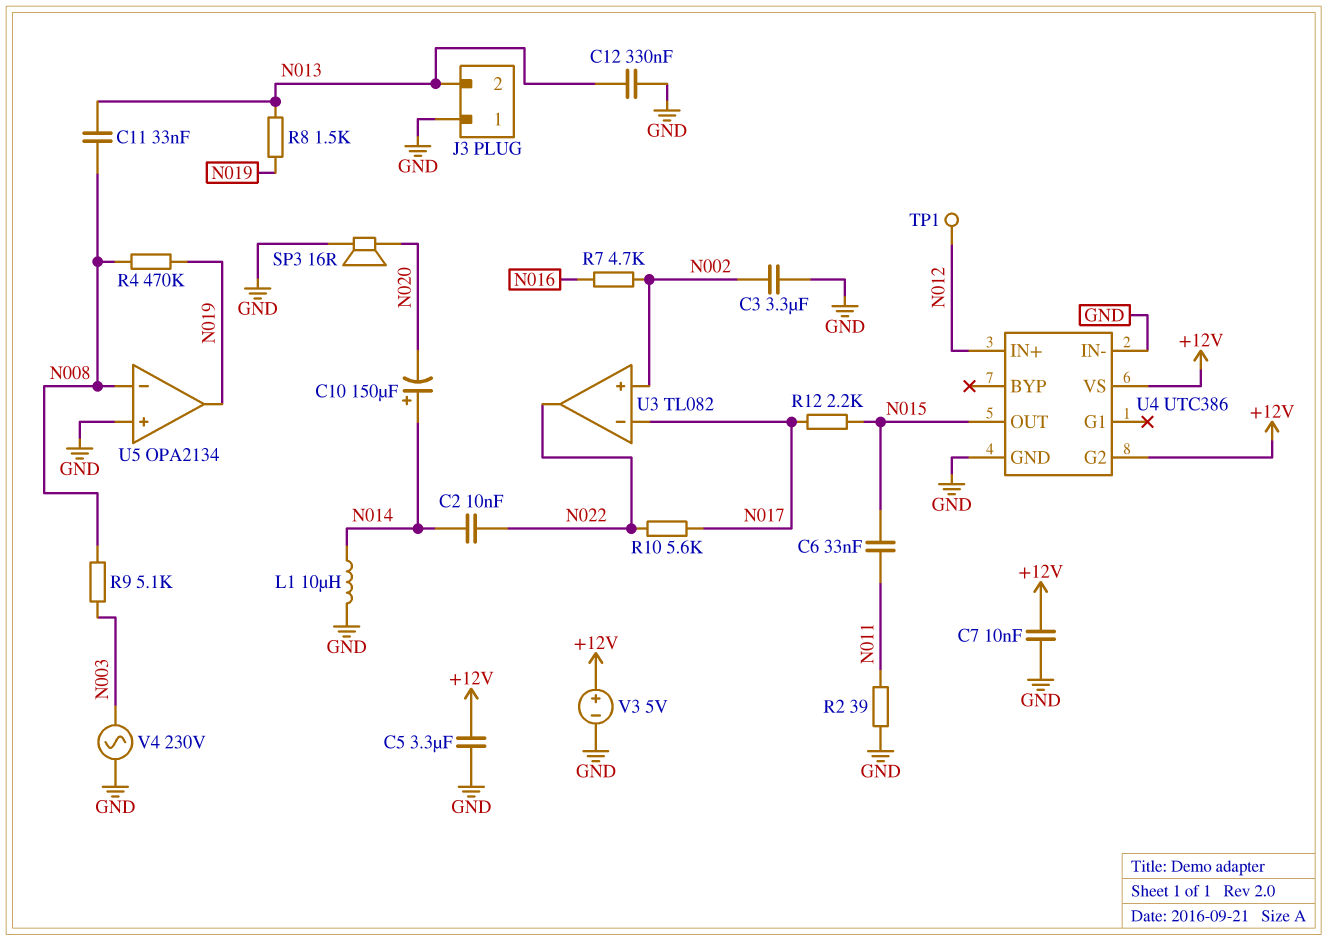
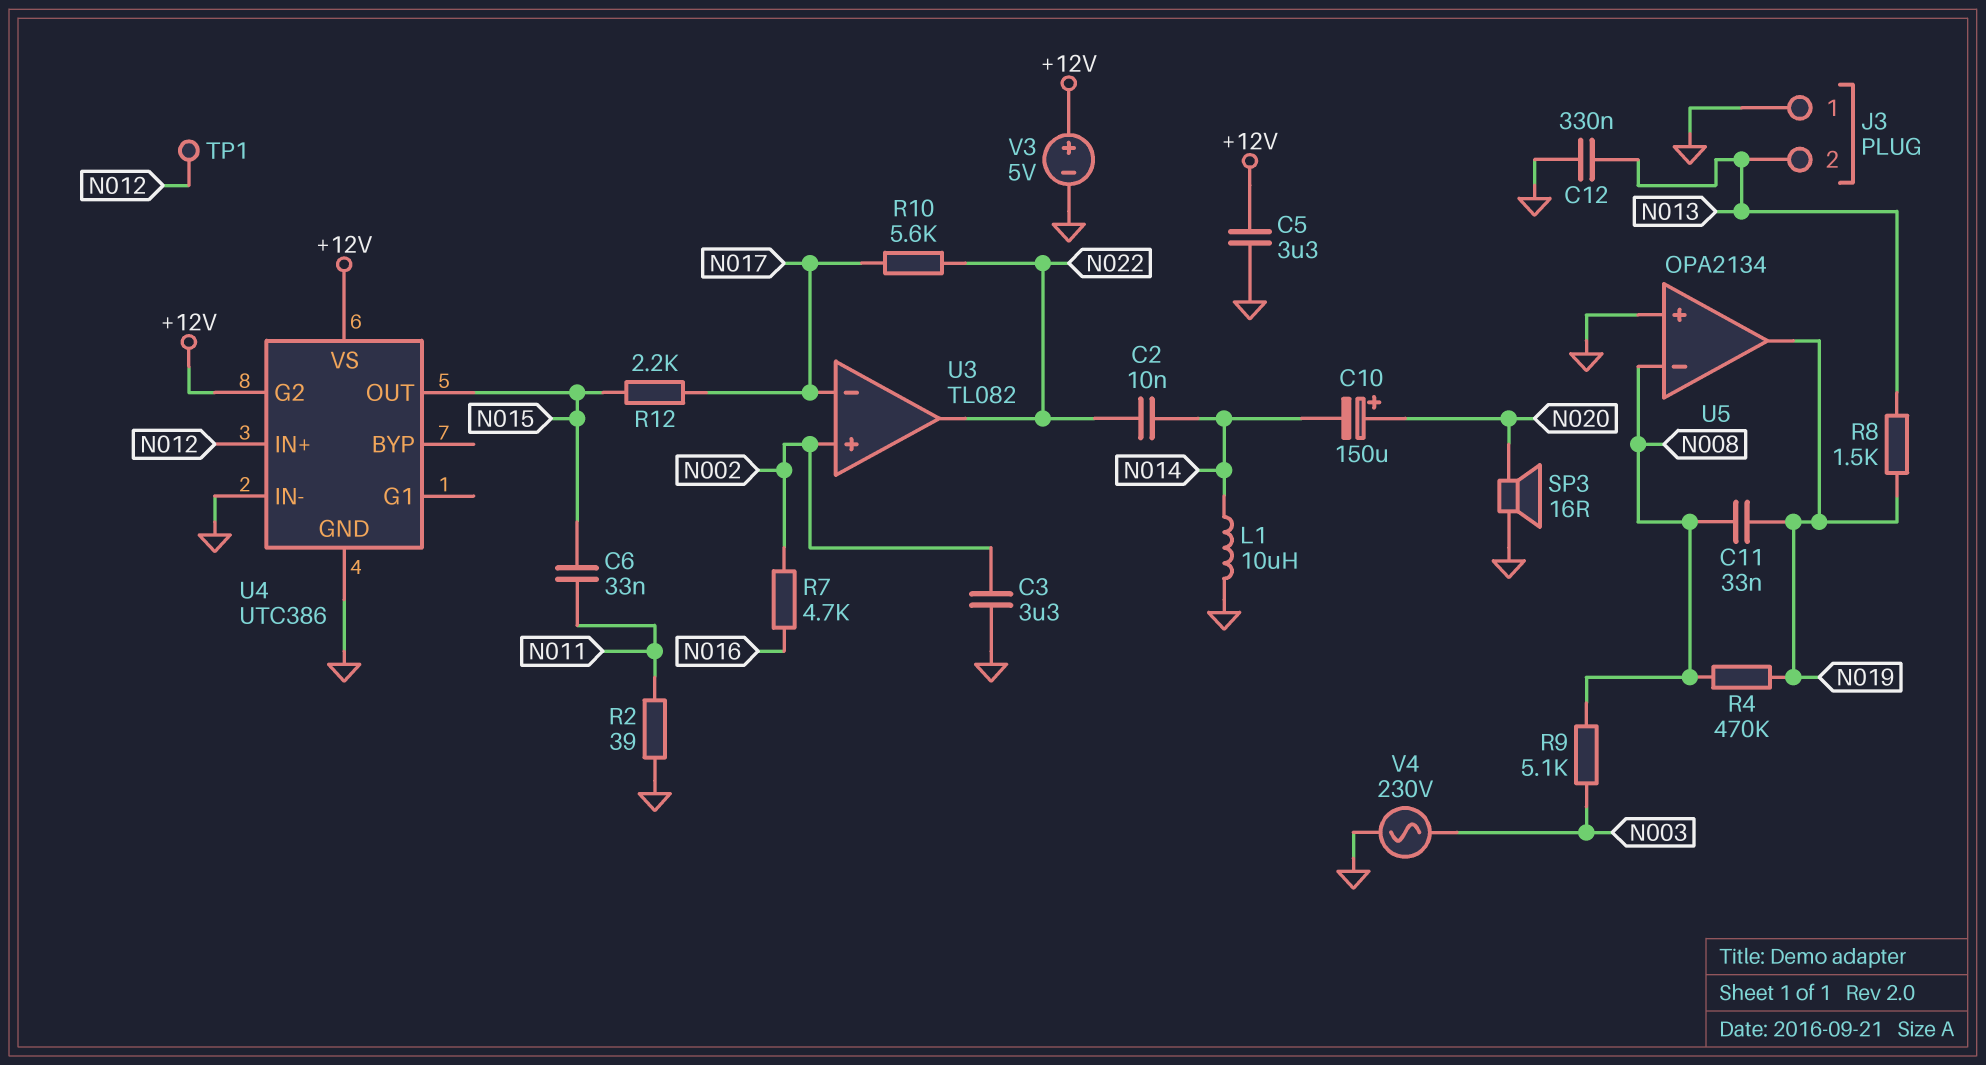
C7: 10nF (+12V, GND) -> none
C10: 150uF (plus N014, minus N020) -> 150uF (plus N020, minus N014)
C11: 33nF (N008, N013) -> 33nF (N008, N019)

